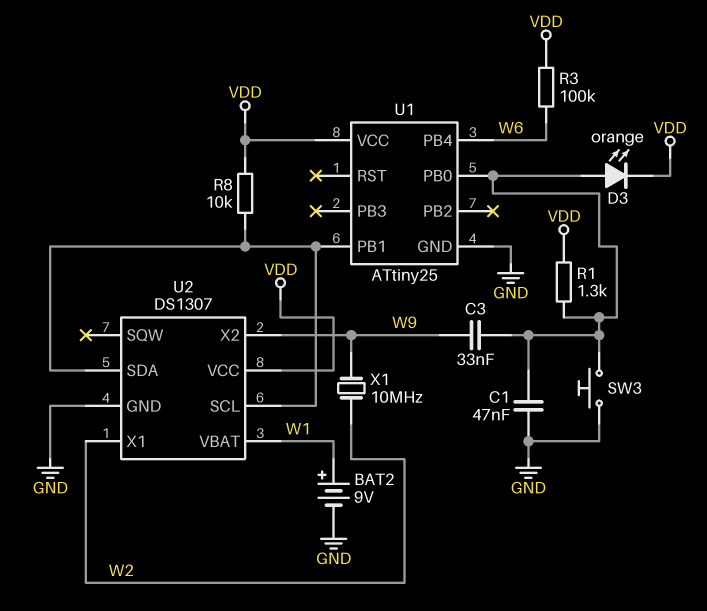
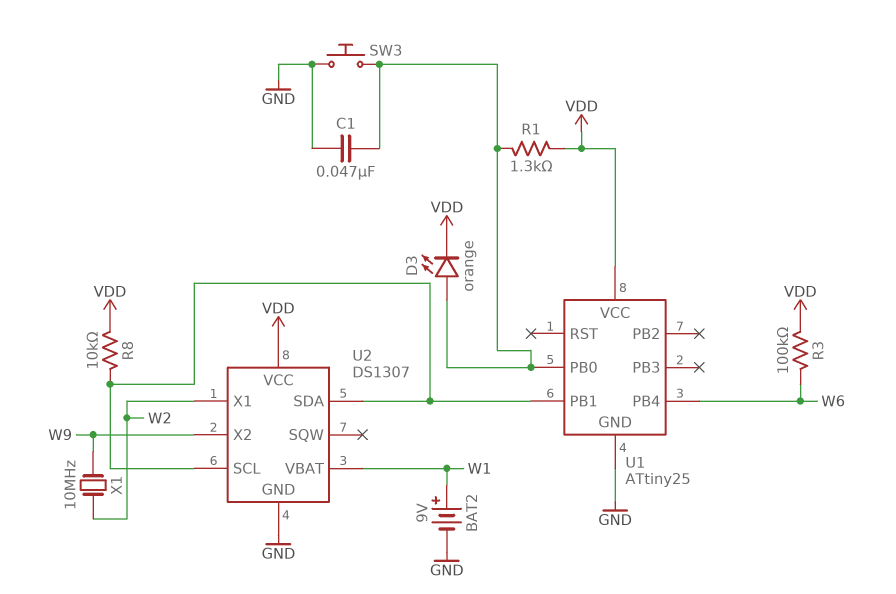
C3: 33nF (U1/PB0, W9) -> none

